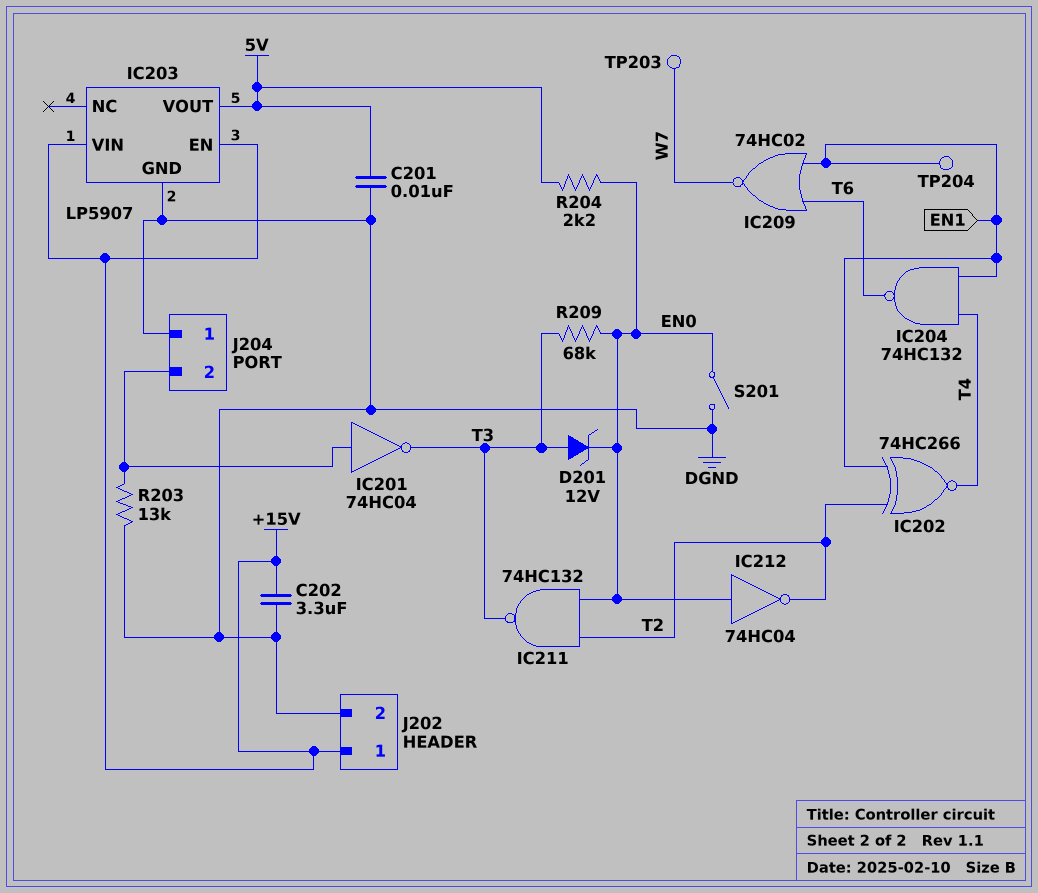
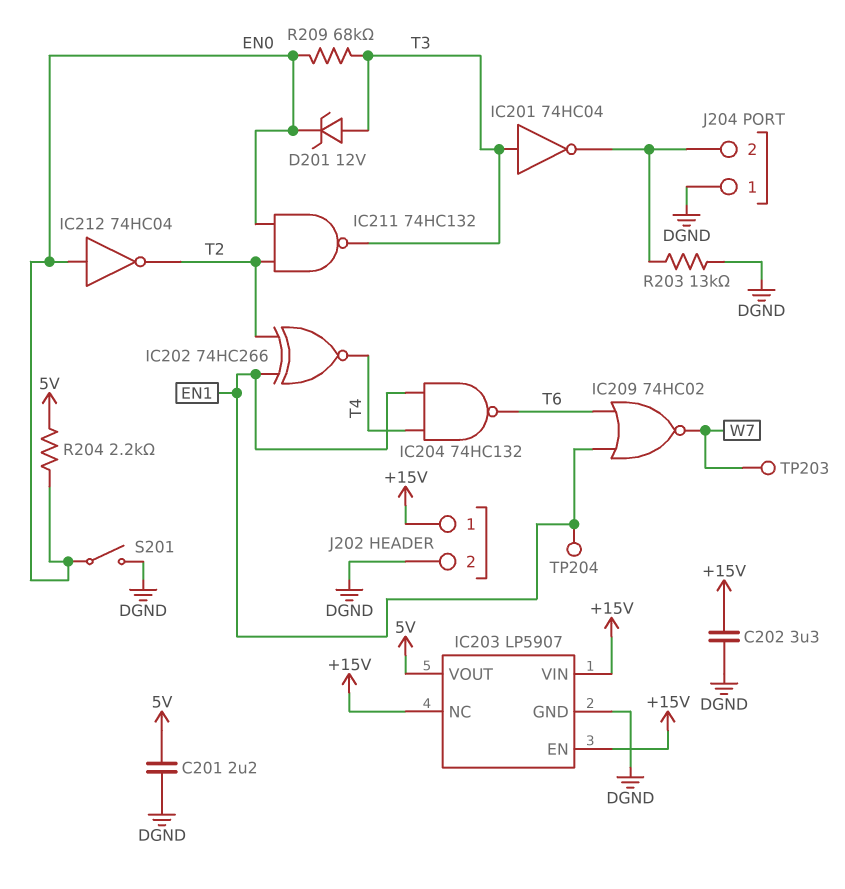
C201: 10nF (5V, DGND) -> 2.2uF (5V, DGND)
IC201: NOT 74HC04 (in J204/2, out T3) -> NOT 74HC04 (in T3, out J204/2)
IC203 pin NC: none -> +15V

